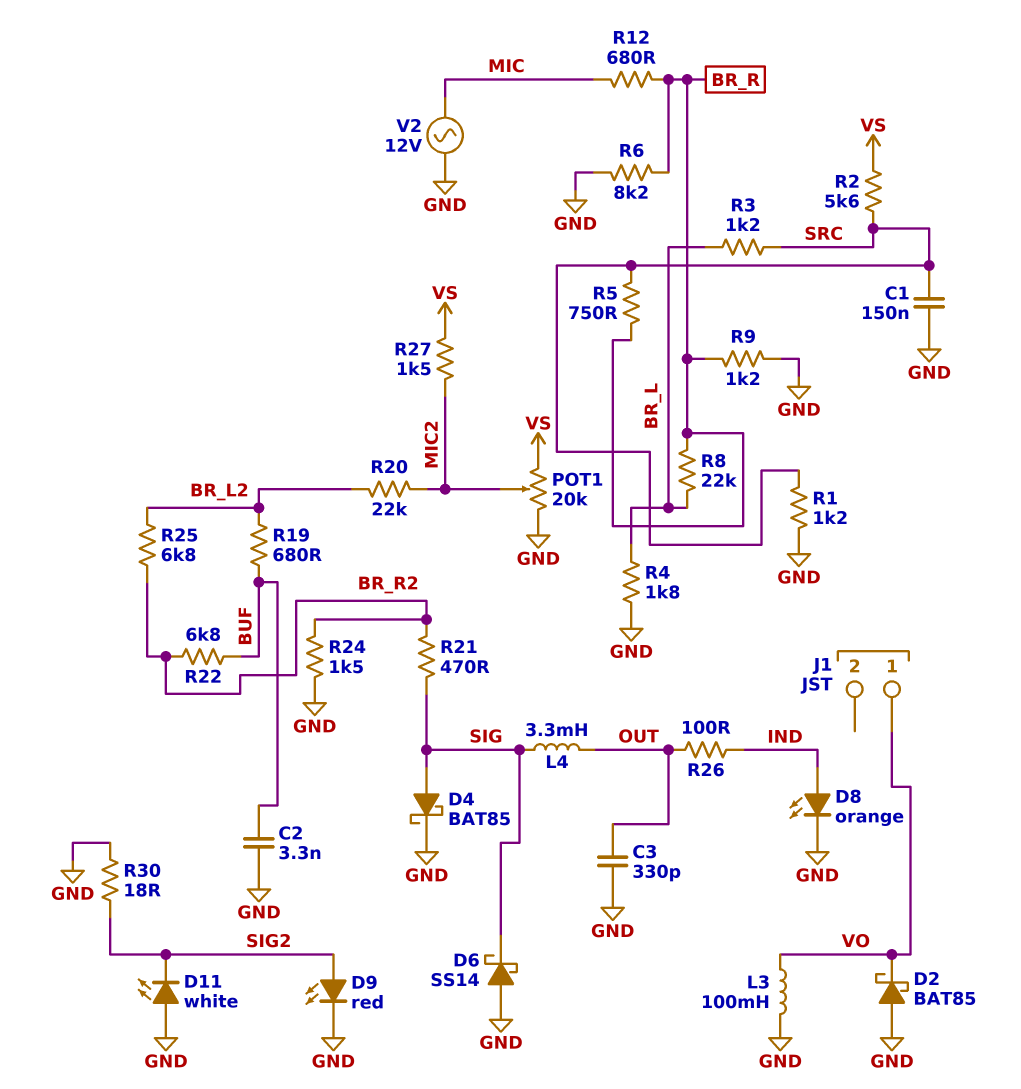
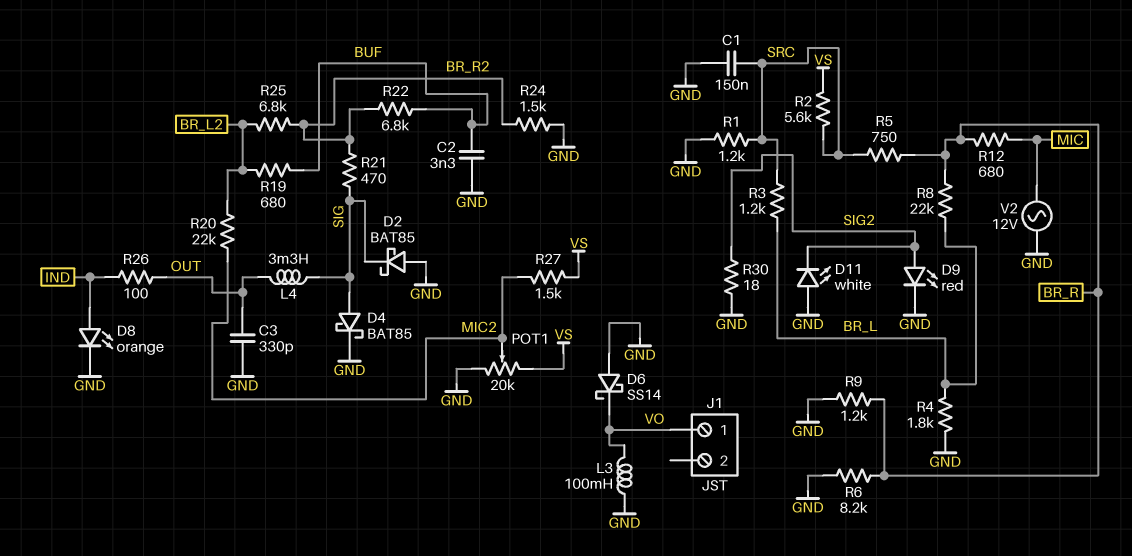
D2: schottky BAT85 (A GND, K VO) -> schottky BAT85 (A GND, K SIG)
D6: schottky SS14 (A GND, K SIG) -> schottky SS14 (A GND, K VO)

